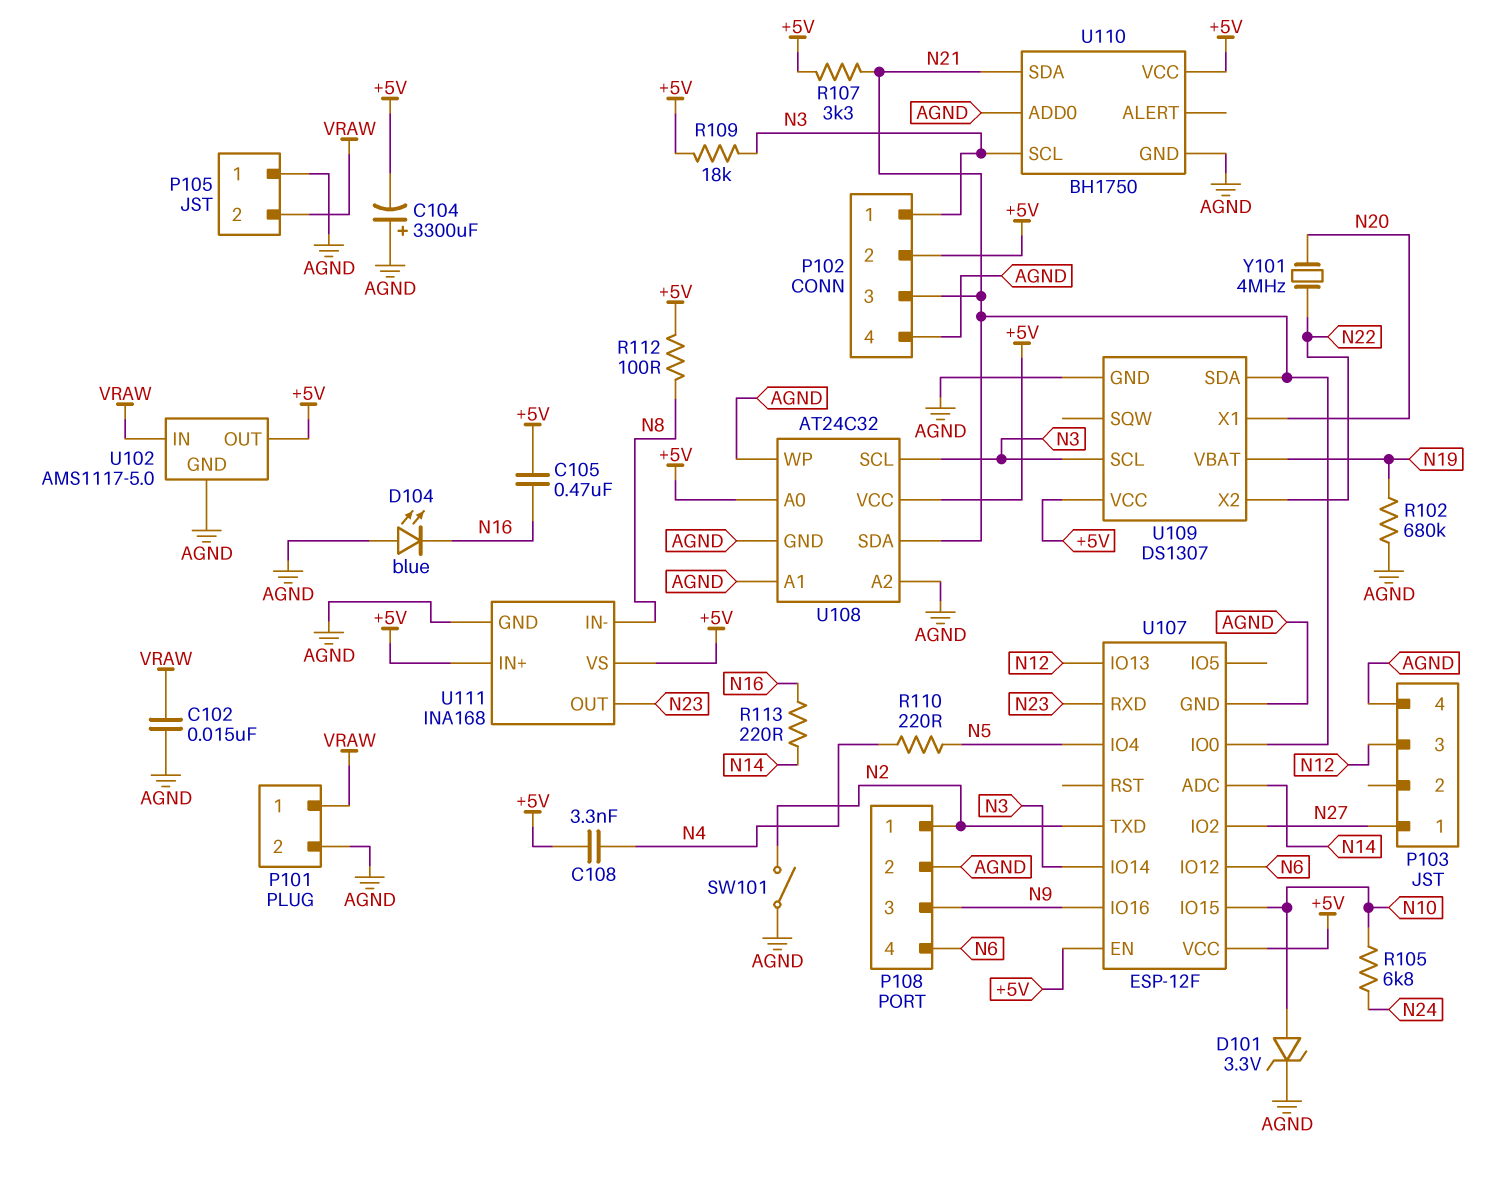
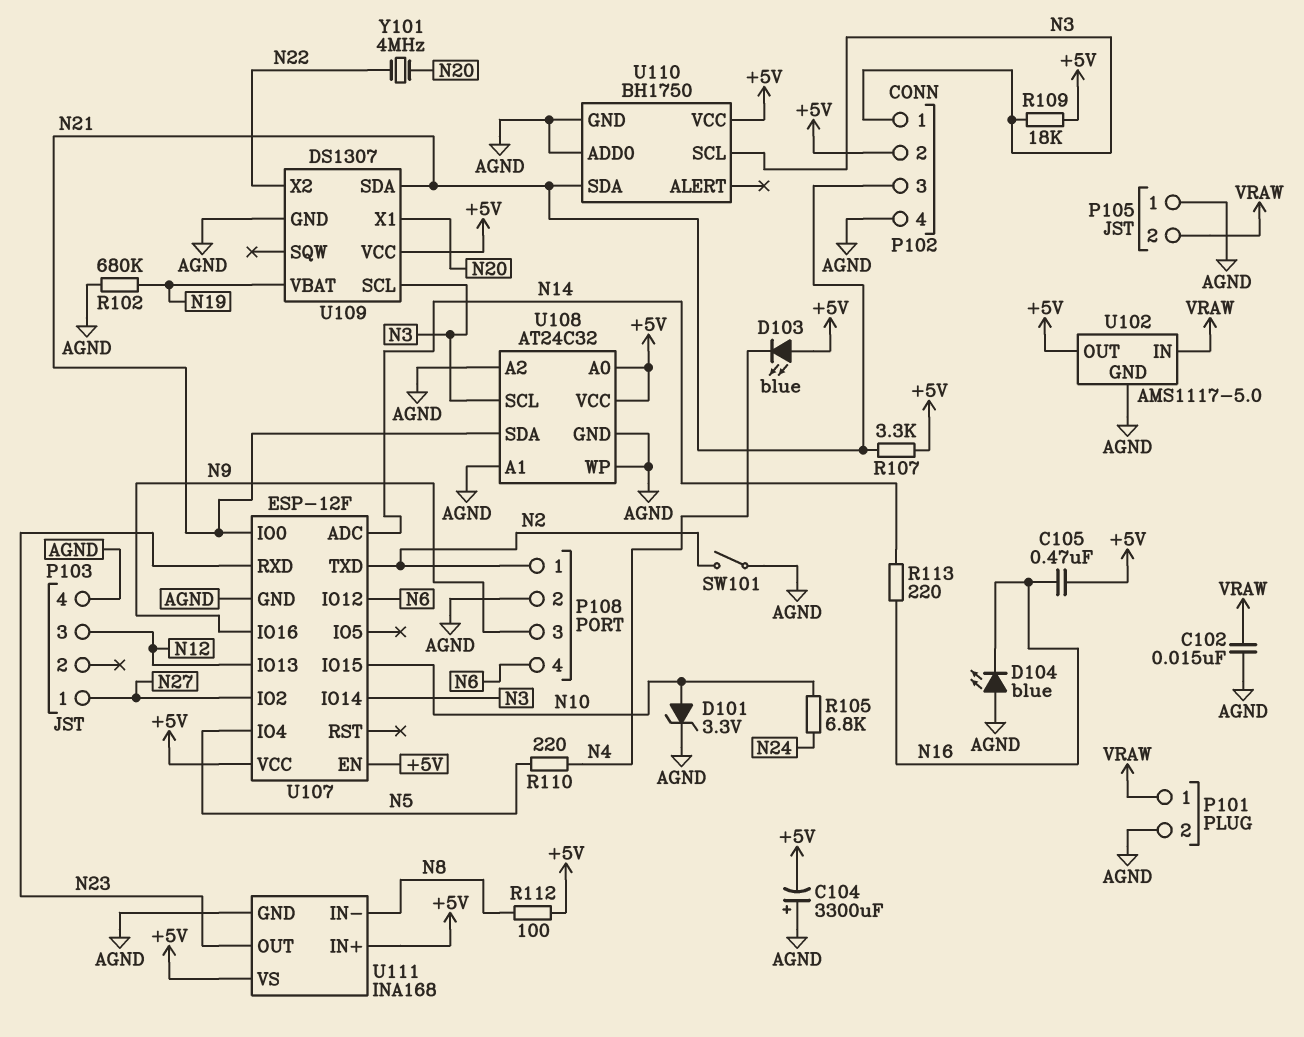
C108: 3.3nF (+5V, N4) -> none
D103: none -> LED blue (A +5V, K N4)

